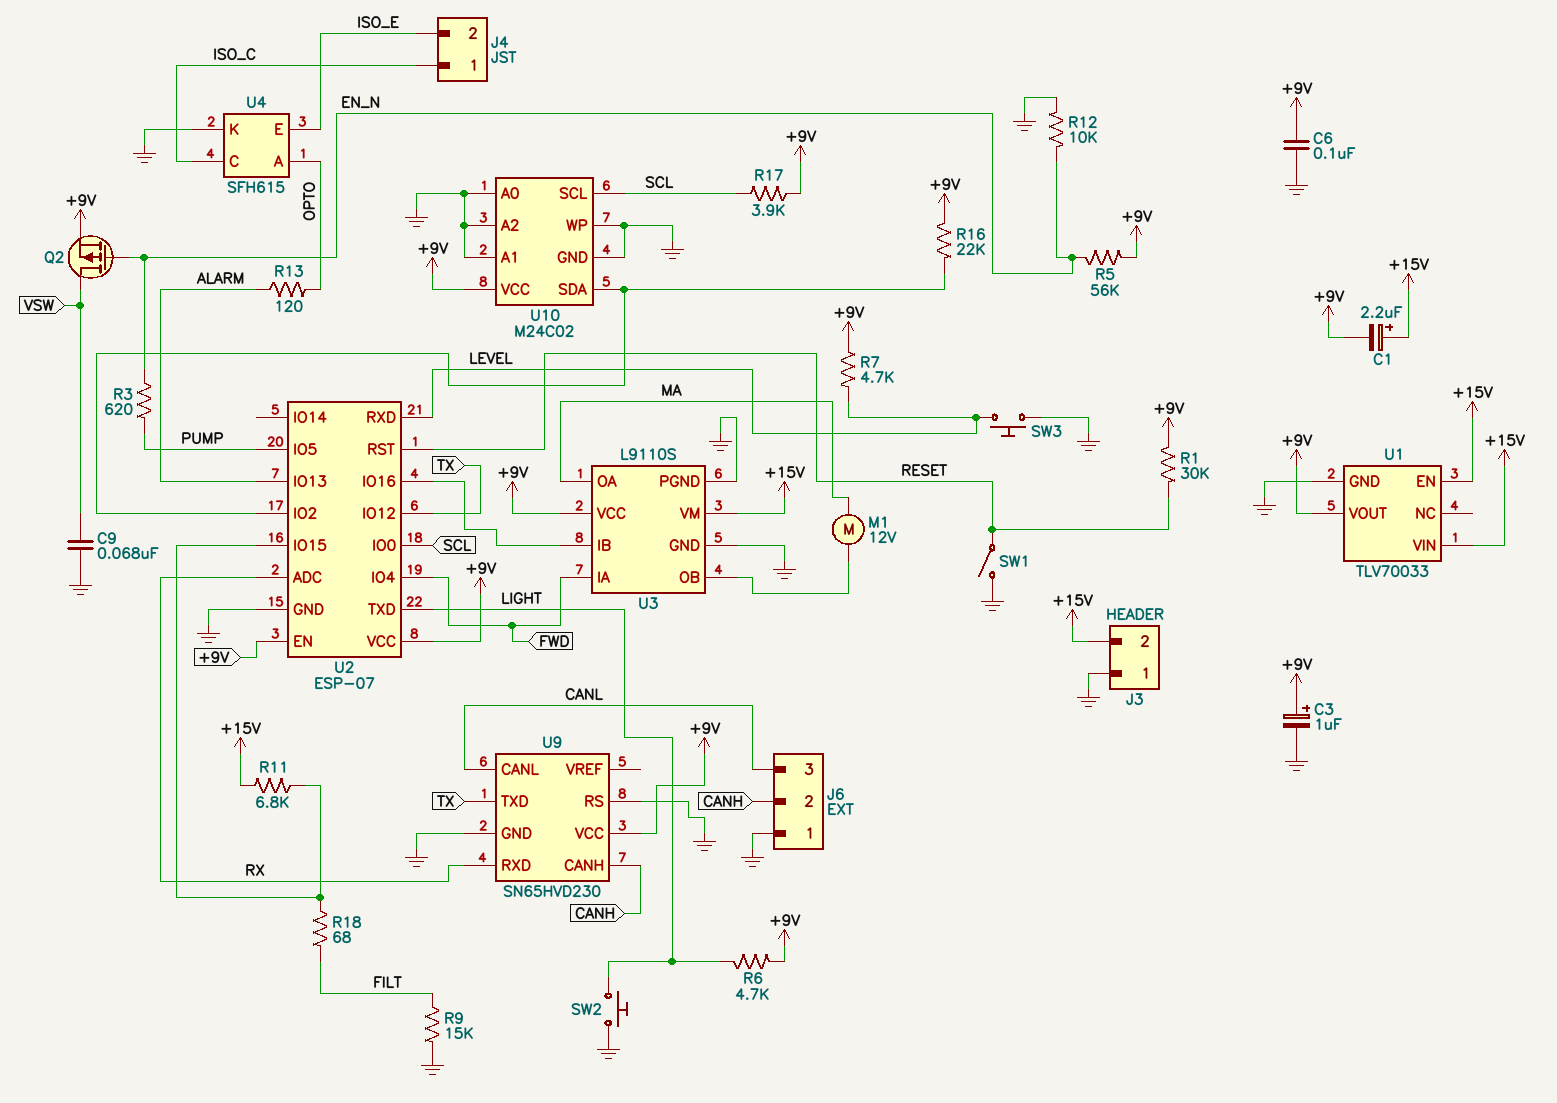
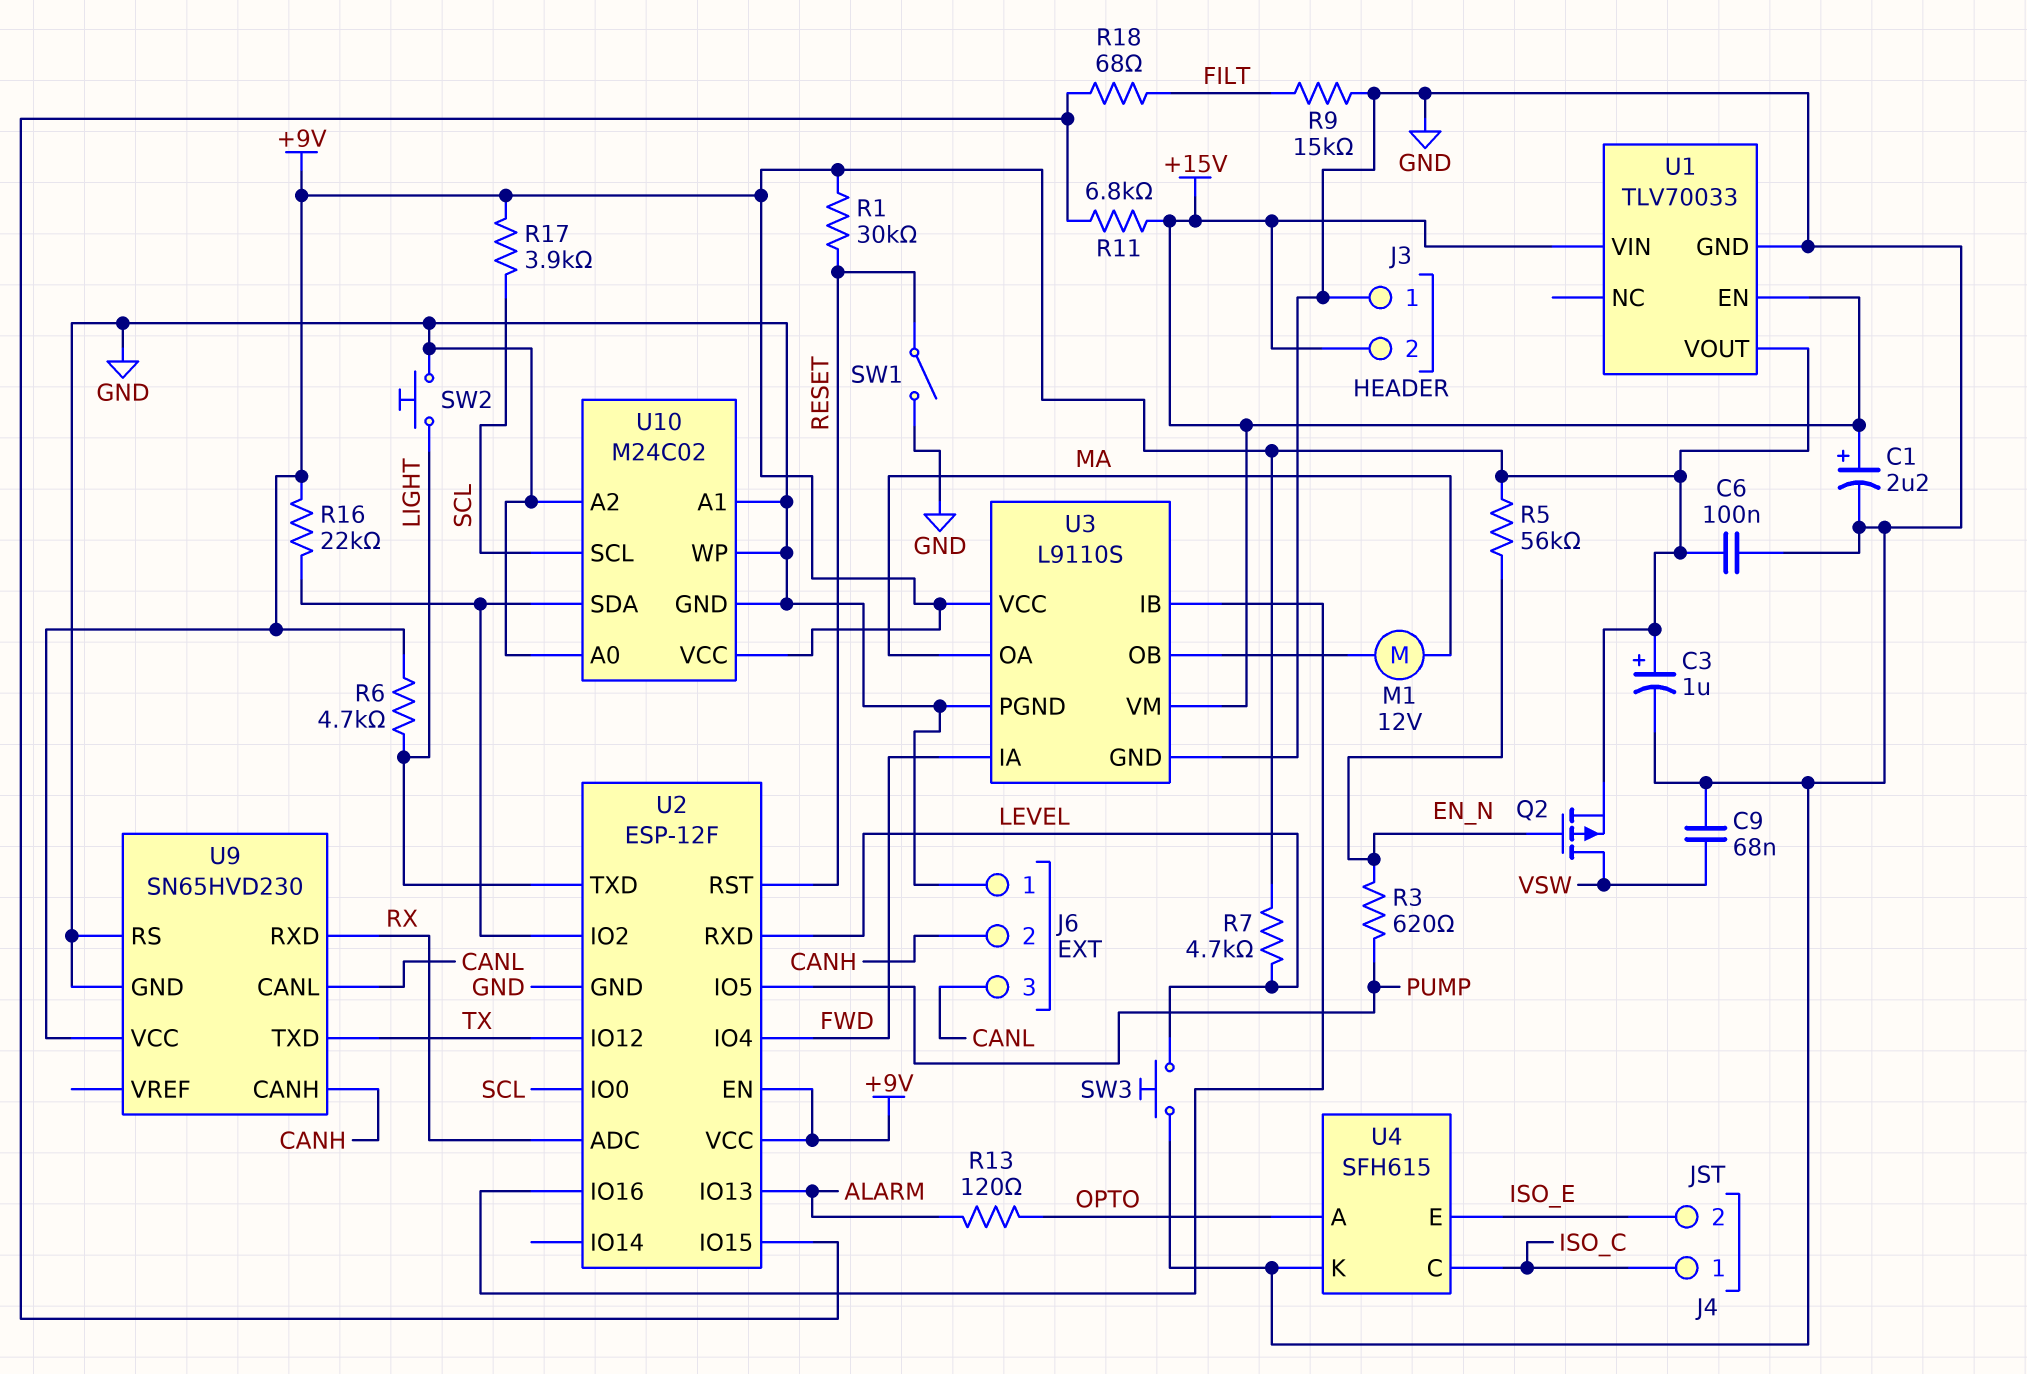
C1: 2.2uF (plus +15V, minus +9V) -> 2.2uF (plus +15V, minus GND)
R12: 10k (EN_N, GND) -> none
U2: ESP-07 -> ESP-12F

